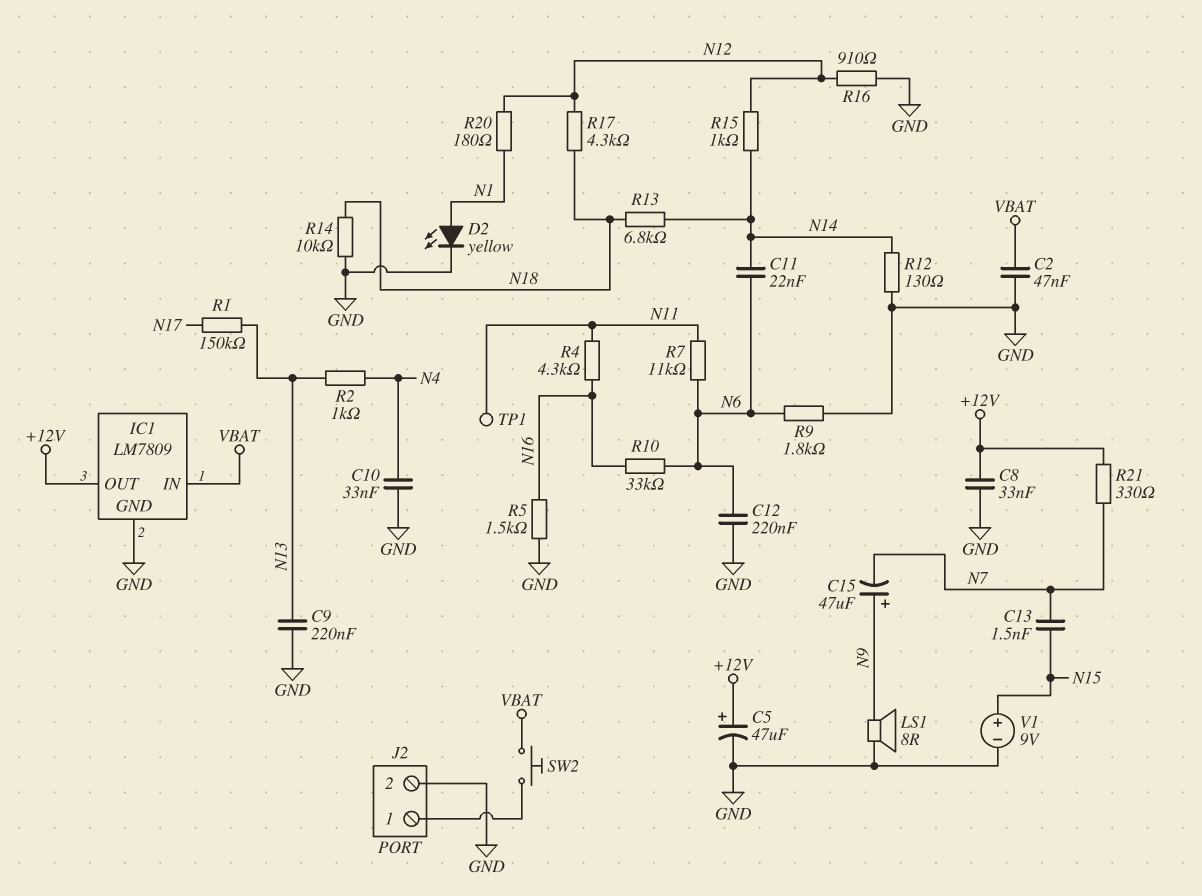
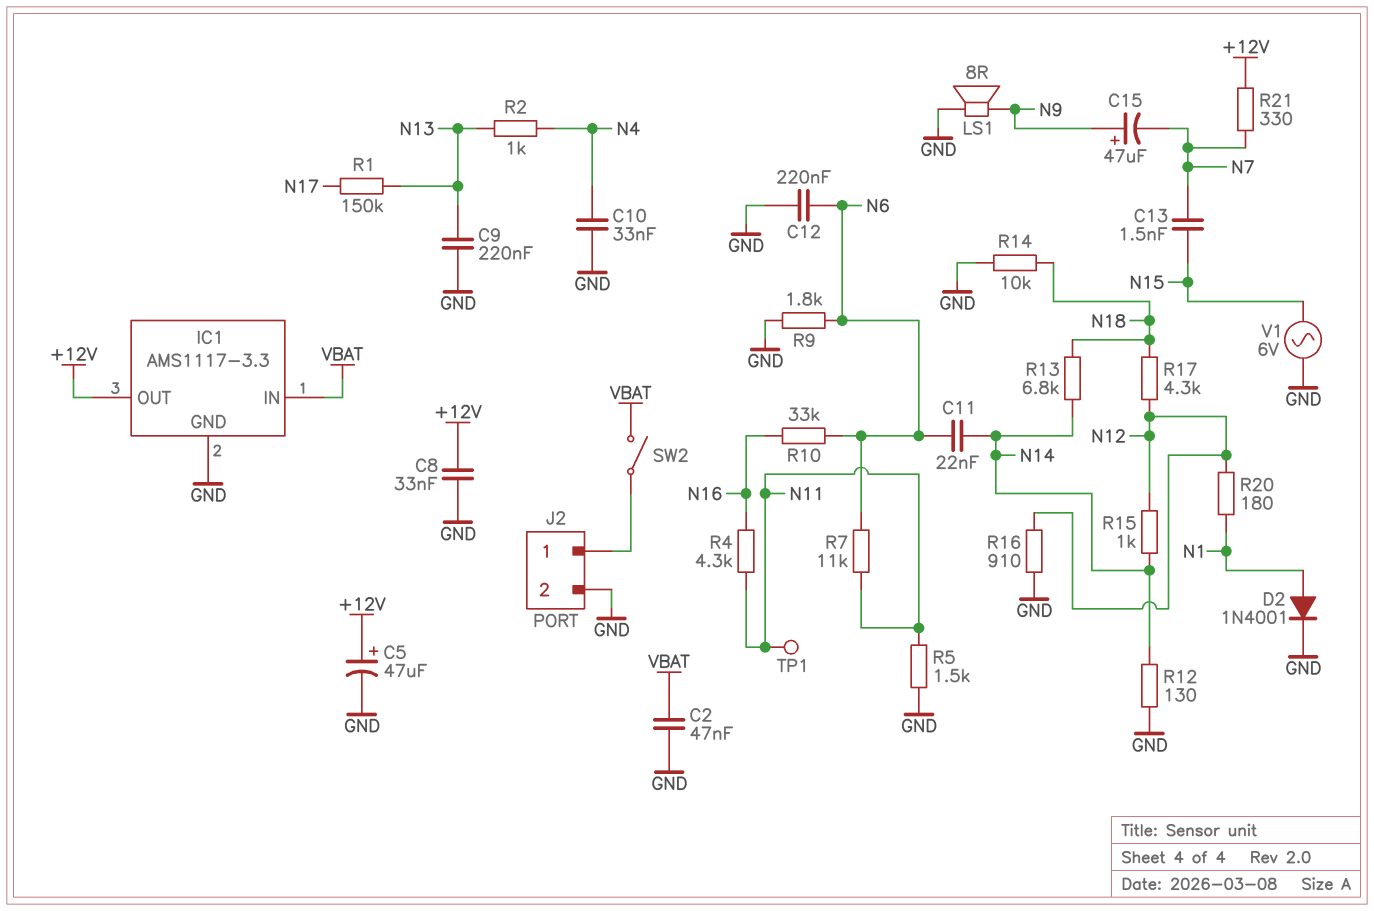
D2: LED yellow (A N1, K GND) -> diode 1N4001 (A N1, K GND)
IC1: LM7809 -> AMS1117-3.3
R5: 1.5k (GND, N16) -> 1.5k (GND, N11)
SW2: button (J2/1, VBAT) -> switch (J2/1, VBAT)
V1: 9V (plus N15, minus GND) -> AC 6V (GND, N15)

